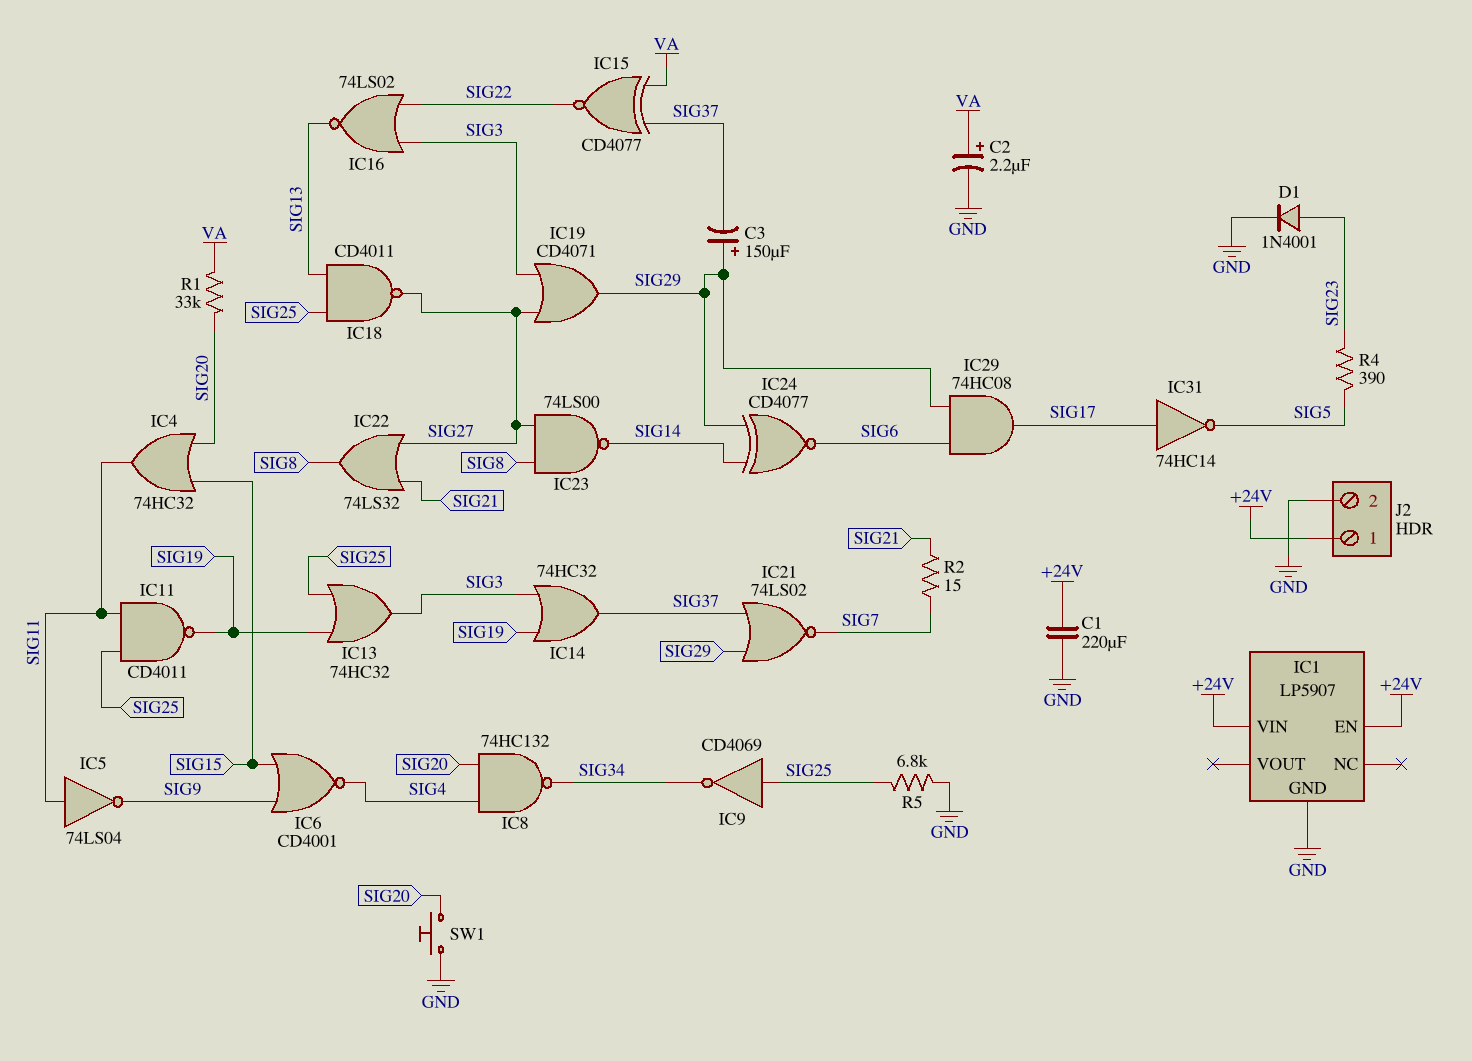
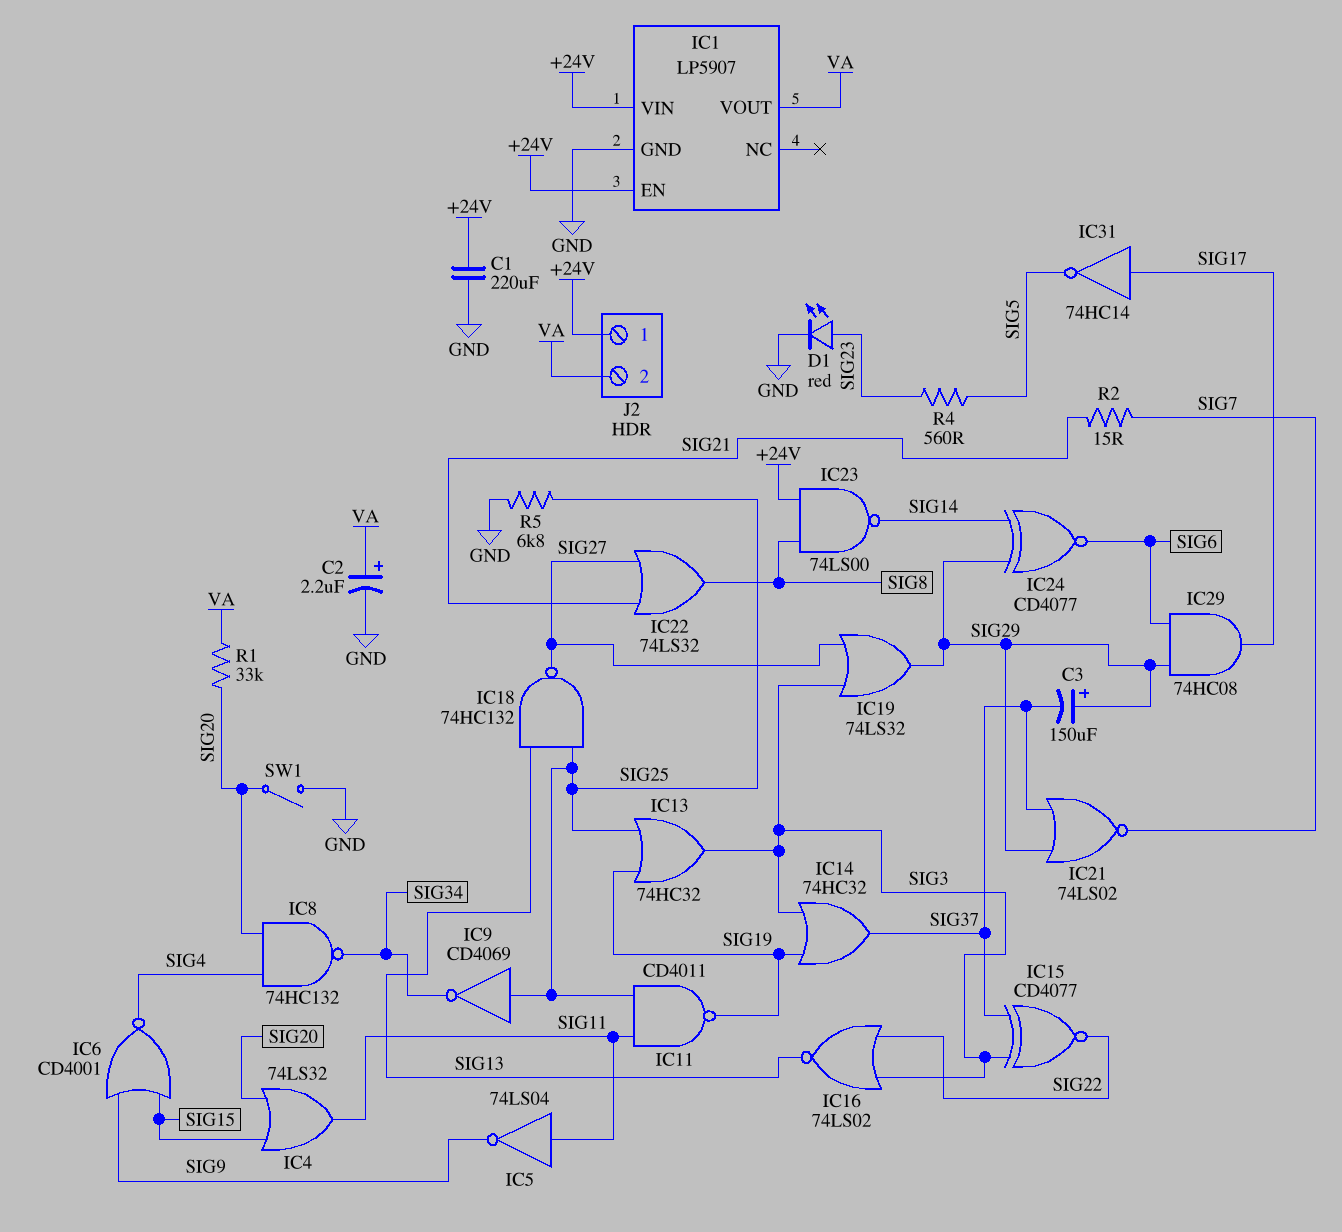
D1: diode 1N4001 (A SIG23, K GND) -> LED red (A SIG23, K GND)
IC1 pin VOUT: none -> VA
IC4: OR 74HC32 (in SIG15, in SIG20, out SIG11) -> OR 74LS32 (in SIG15, in SIG20, out SIG11)
IC15: XNOR CD4077 (in SIG37, in VA, out SIG22) -> XNOR CD4077 (in SIG3, in SIG37, out SIG22)
IC18: NAND CD4011 (in SIG13, in SIG25, out SIG27) -> NAND 74HC132 (in SIG13, in SIG25, out SIG27)
IC19: OR CD4071 (in SIG3, in SIG27, out SIG29) -> OR 74LS32 (in SIG3, in SIG27, out SIG29)
IC23: NAND 74LS00 (in SIG8, in SIG27, out SIG14) -> NAND 74LS00 (in +24V, in SIG8, out SIG14)
J2 pin 2: GND -> VA
R4: 390 (SIG5, SIG23) -> 560 (SIG5, SIG23)
SW1: button (GND, SIG20) -> switch (GND, SIG20)

